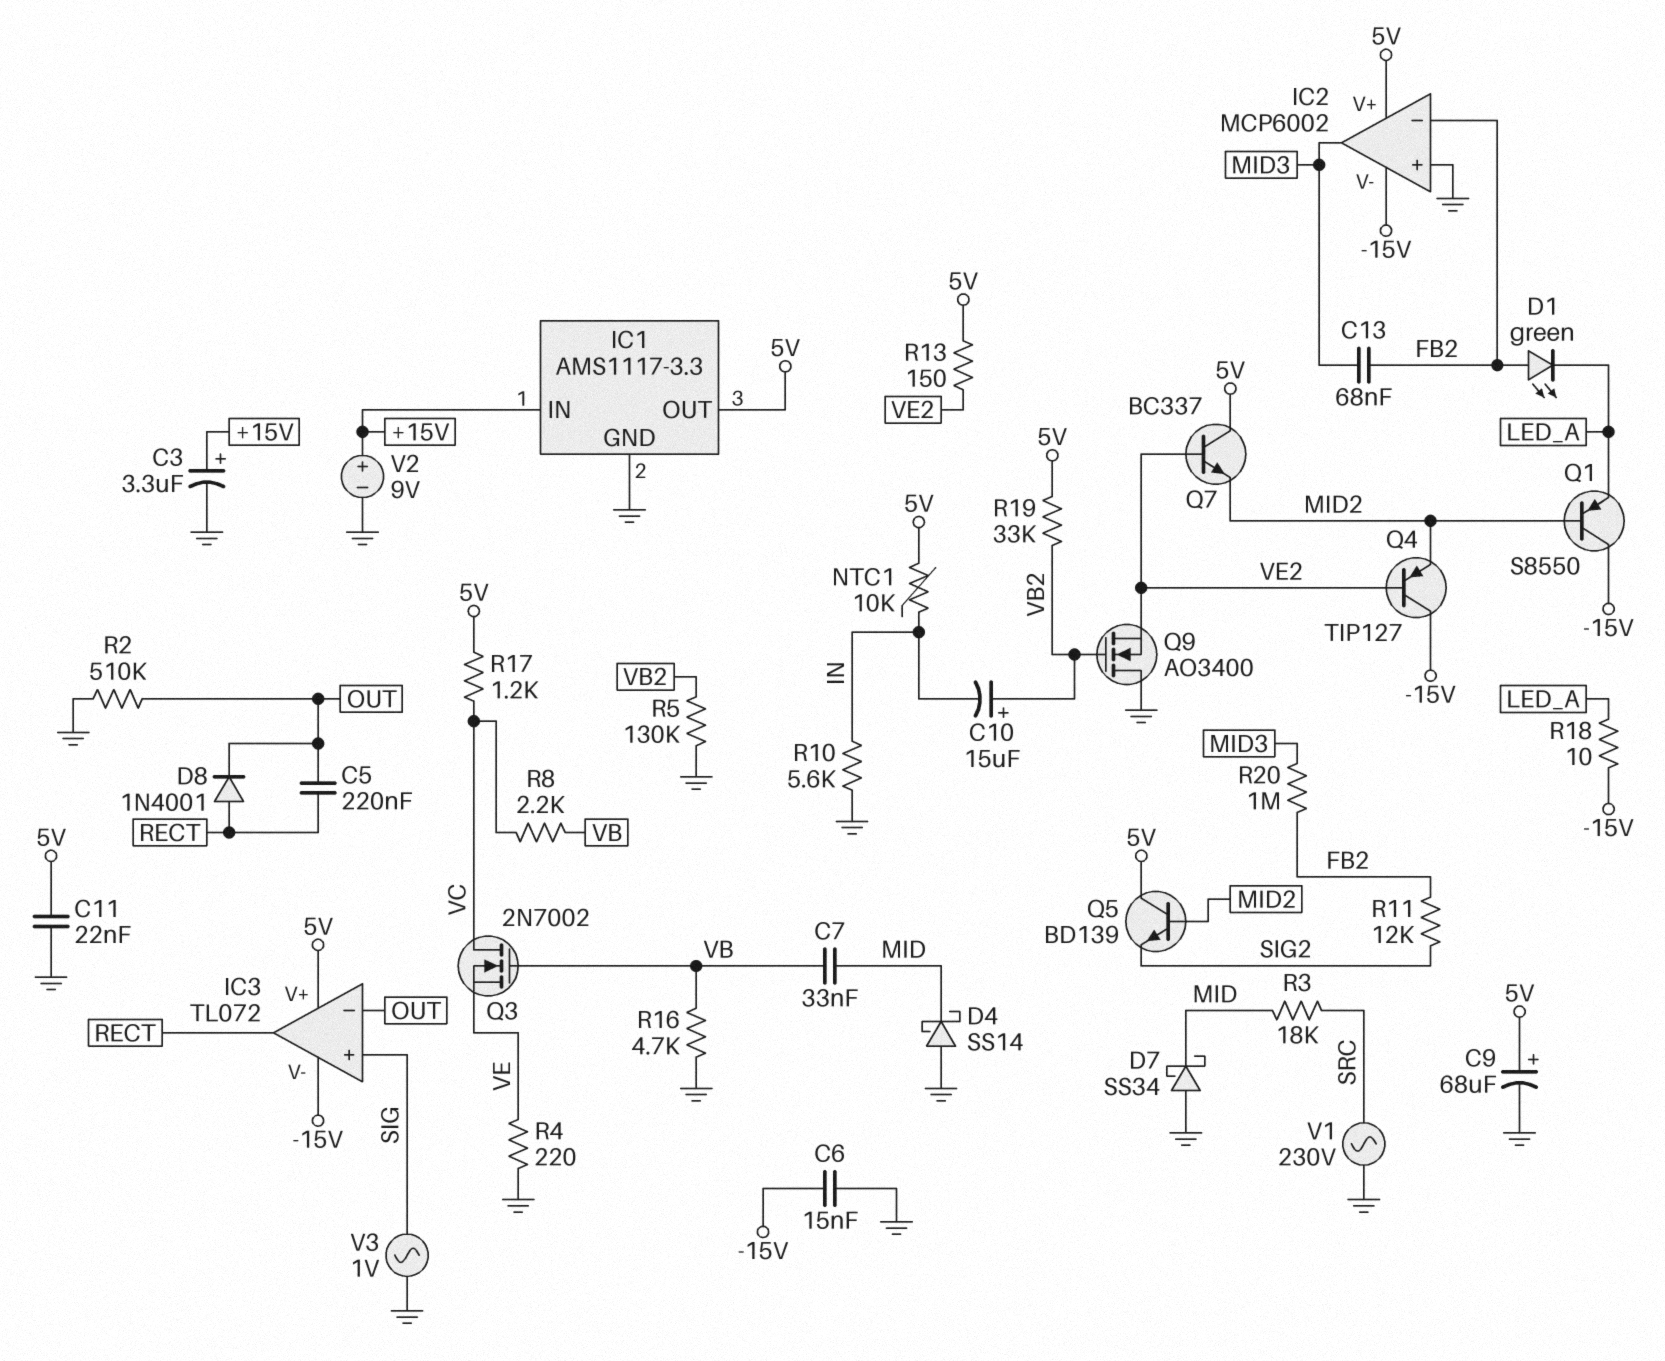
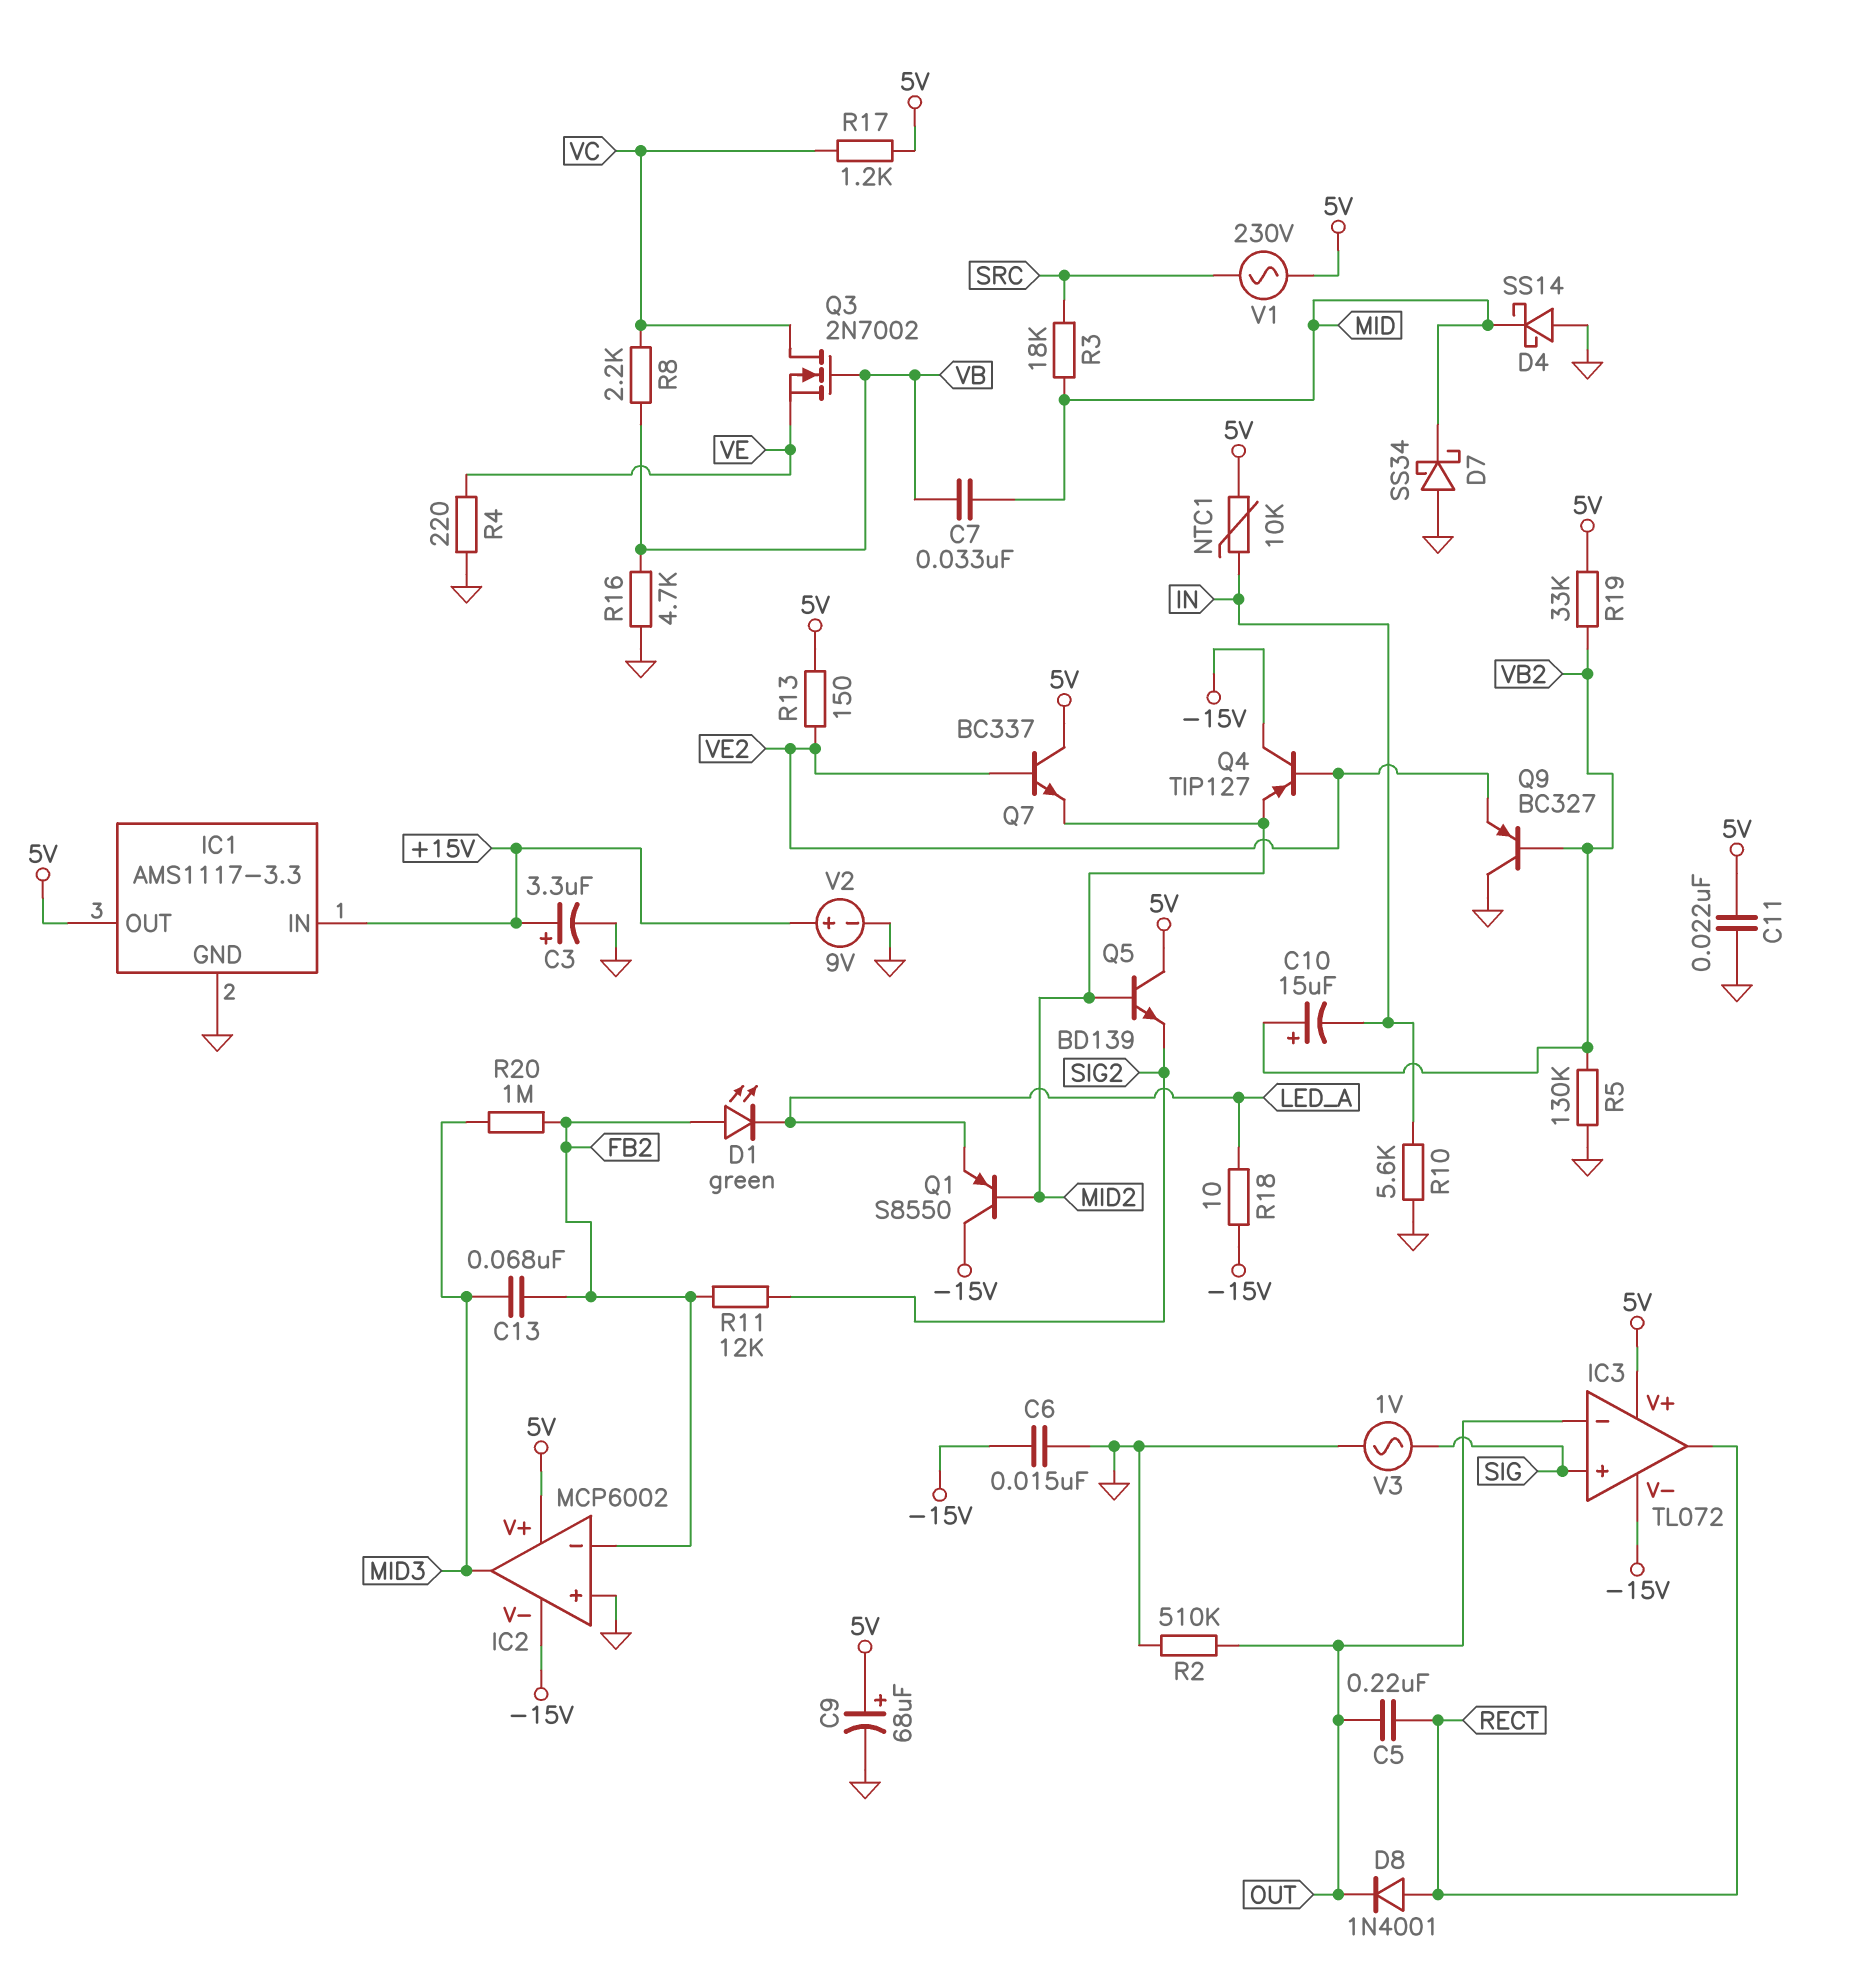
Q9: NMOS AO3400 (G VB2, D GND, S VE2) -> PNP BC327 (B VB2, C GND, E VE2)
V1: AC 230V (GND, SRC) -> AC 230V (5V, SRC)

